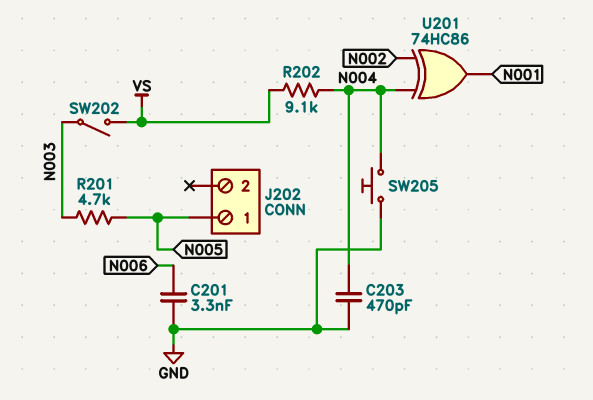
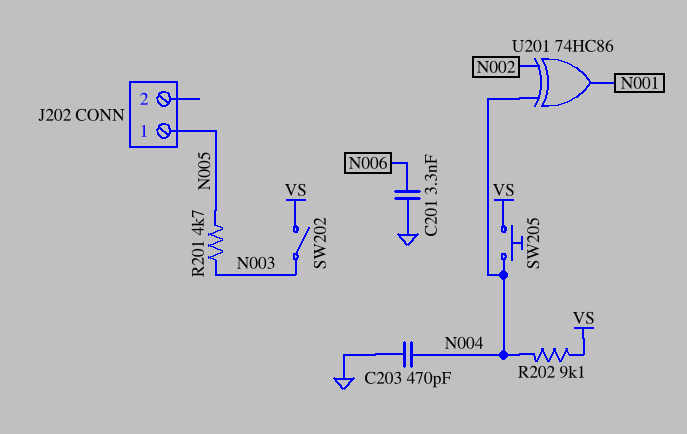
SW205: button (GND, N004) -> button (N004, VS)

